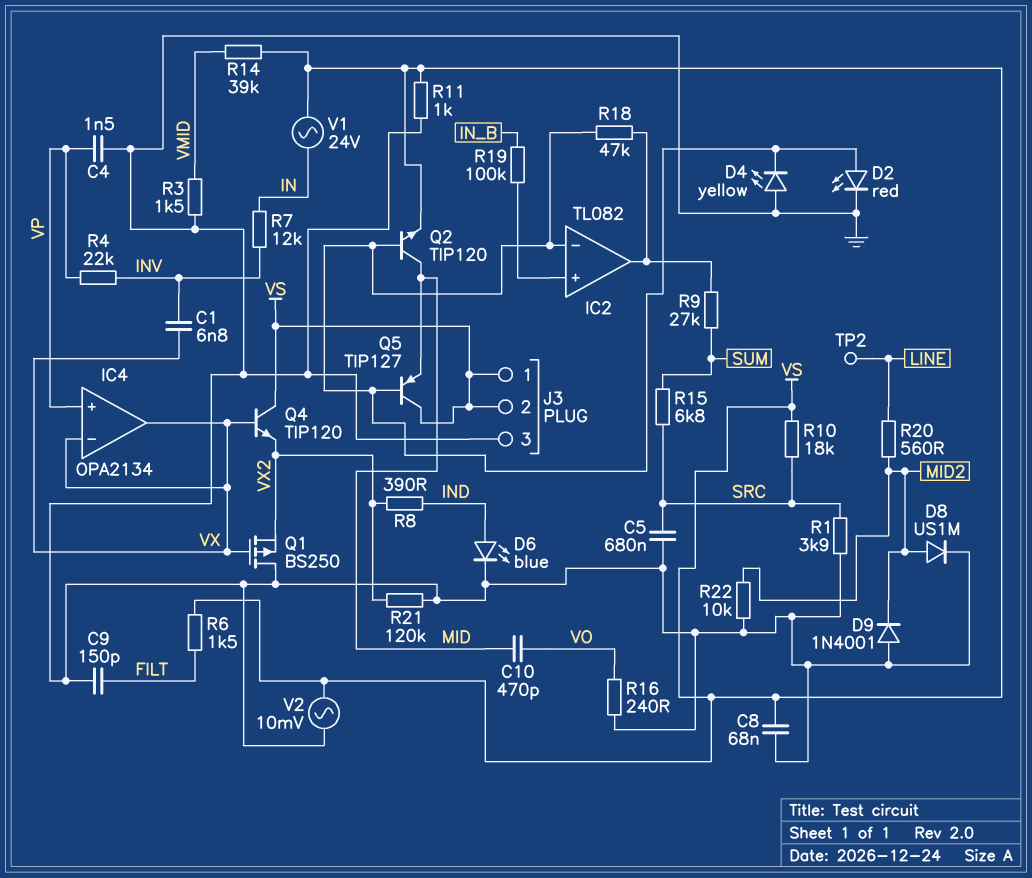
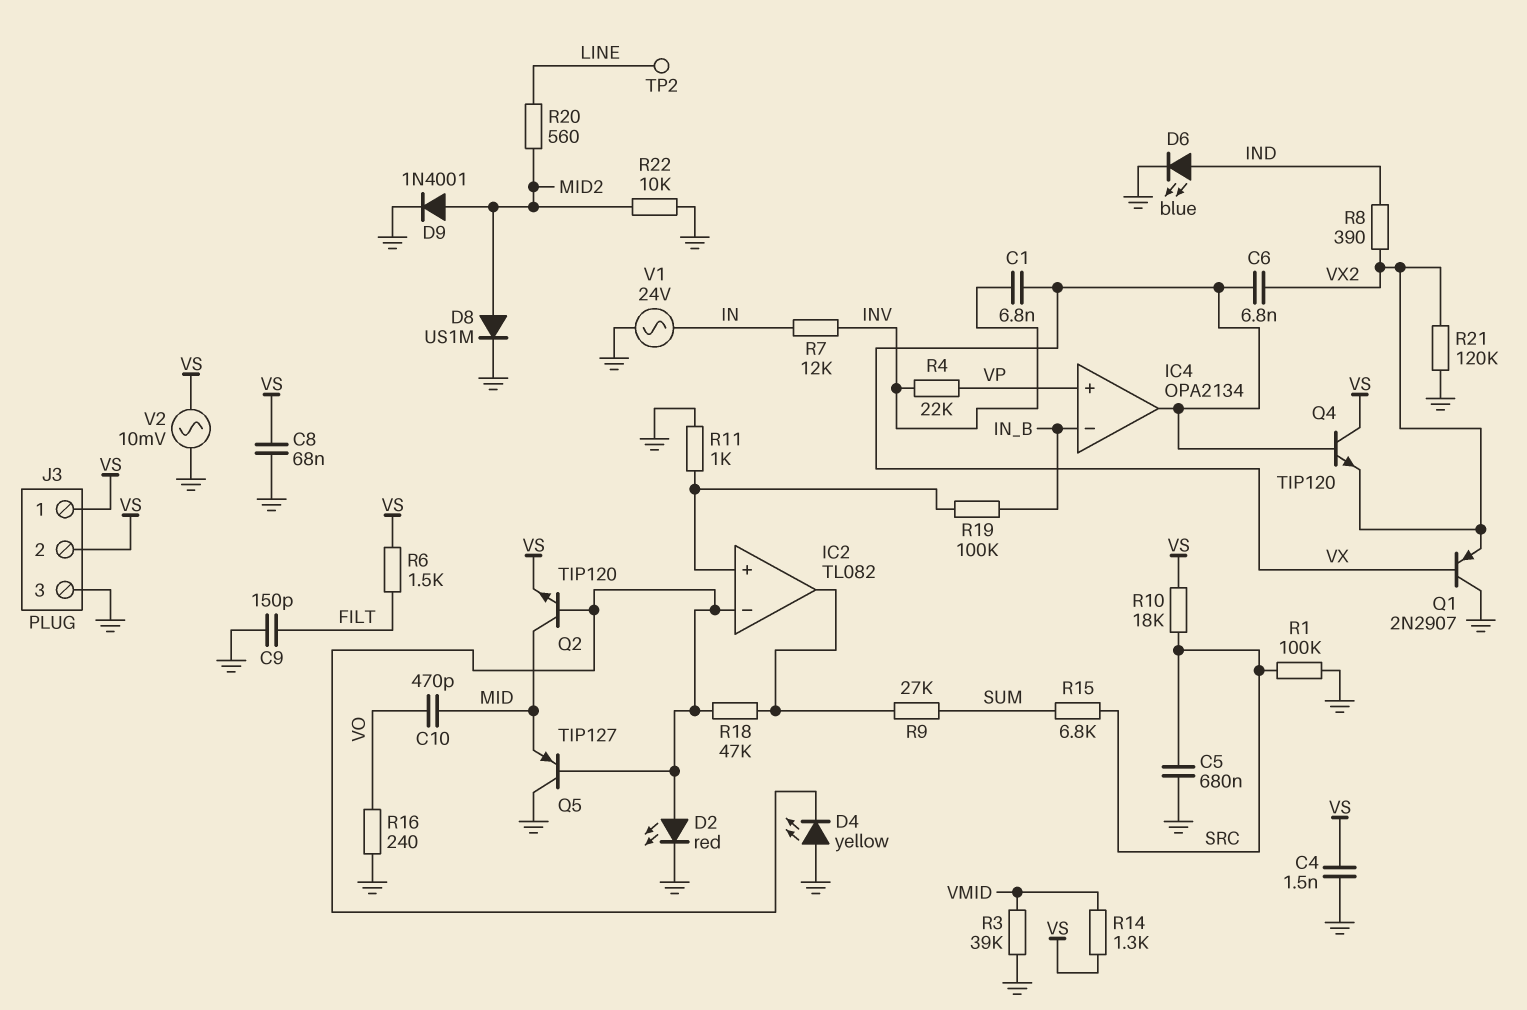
C4: 1.5nF (GND, VP) -> 1.5nF (GND, VS)
C6: none -> 6.8nF (VX, VX2)
D9: diode 1N4001 (A GND, K MID2) -> diode 1N4001 (A MID2, K GND)
IC4 pin in-: VX -> IN_B
Q1: PMOS BS250 (G VX, D GND, S VX2) -> PNP 2N2907 (B VX, C GND, E VX2)
Q5: PNP TIP127 (B IC2/in-, C VS, E MID) -> PNP TIP127 (B IC2/in-, C GND, E MID)
R1: 3.9k (GND, SRC) -> 100k (GND, SRC)
R3: 1.5k (GND, VMID) -> 39k (GND, VMID)
R11: 1k (GND, VS) -> 1k (GND, IC2/in+)
R14: 39k (VMID, VS) -> 1.3k (VMID, VS)
V1: AC 24V (IN, VS) -> AC 24V (GND, IN)

